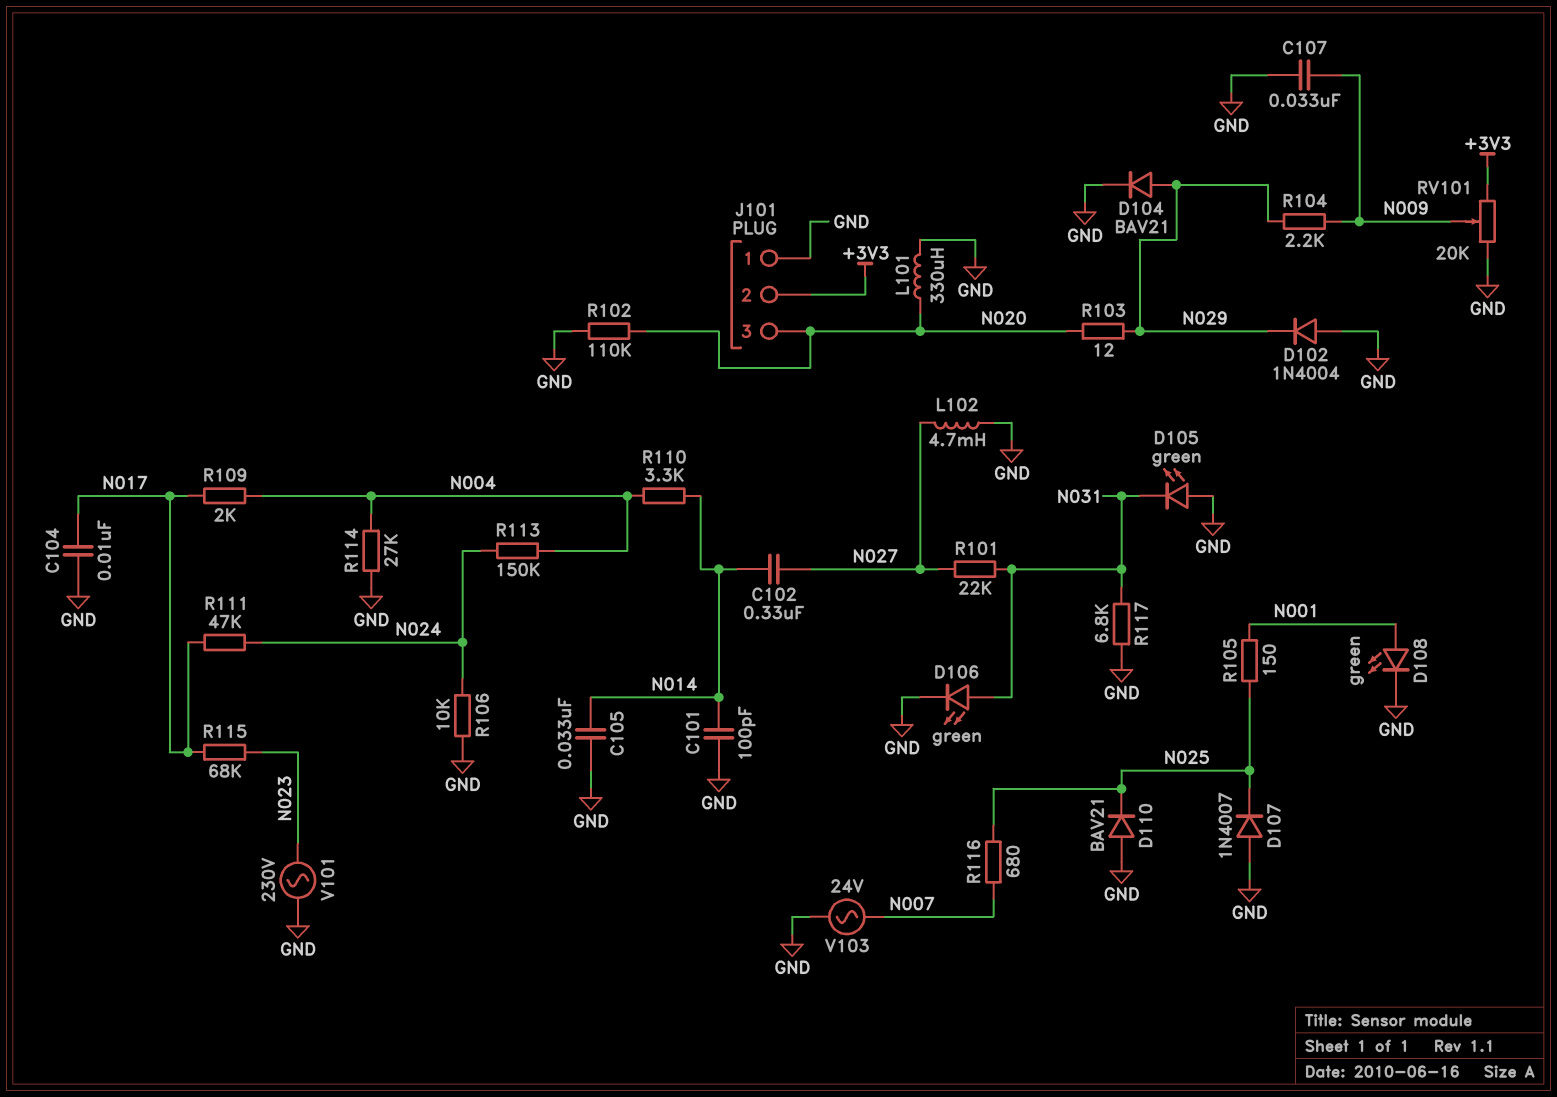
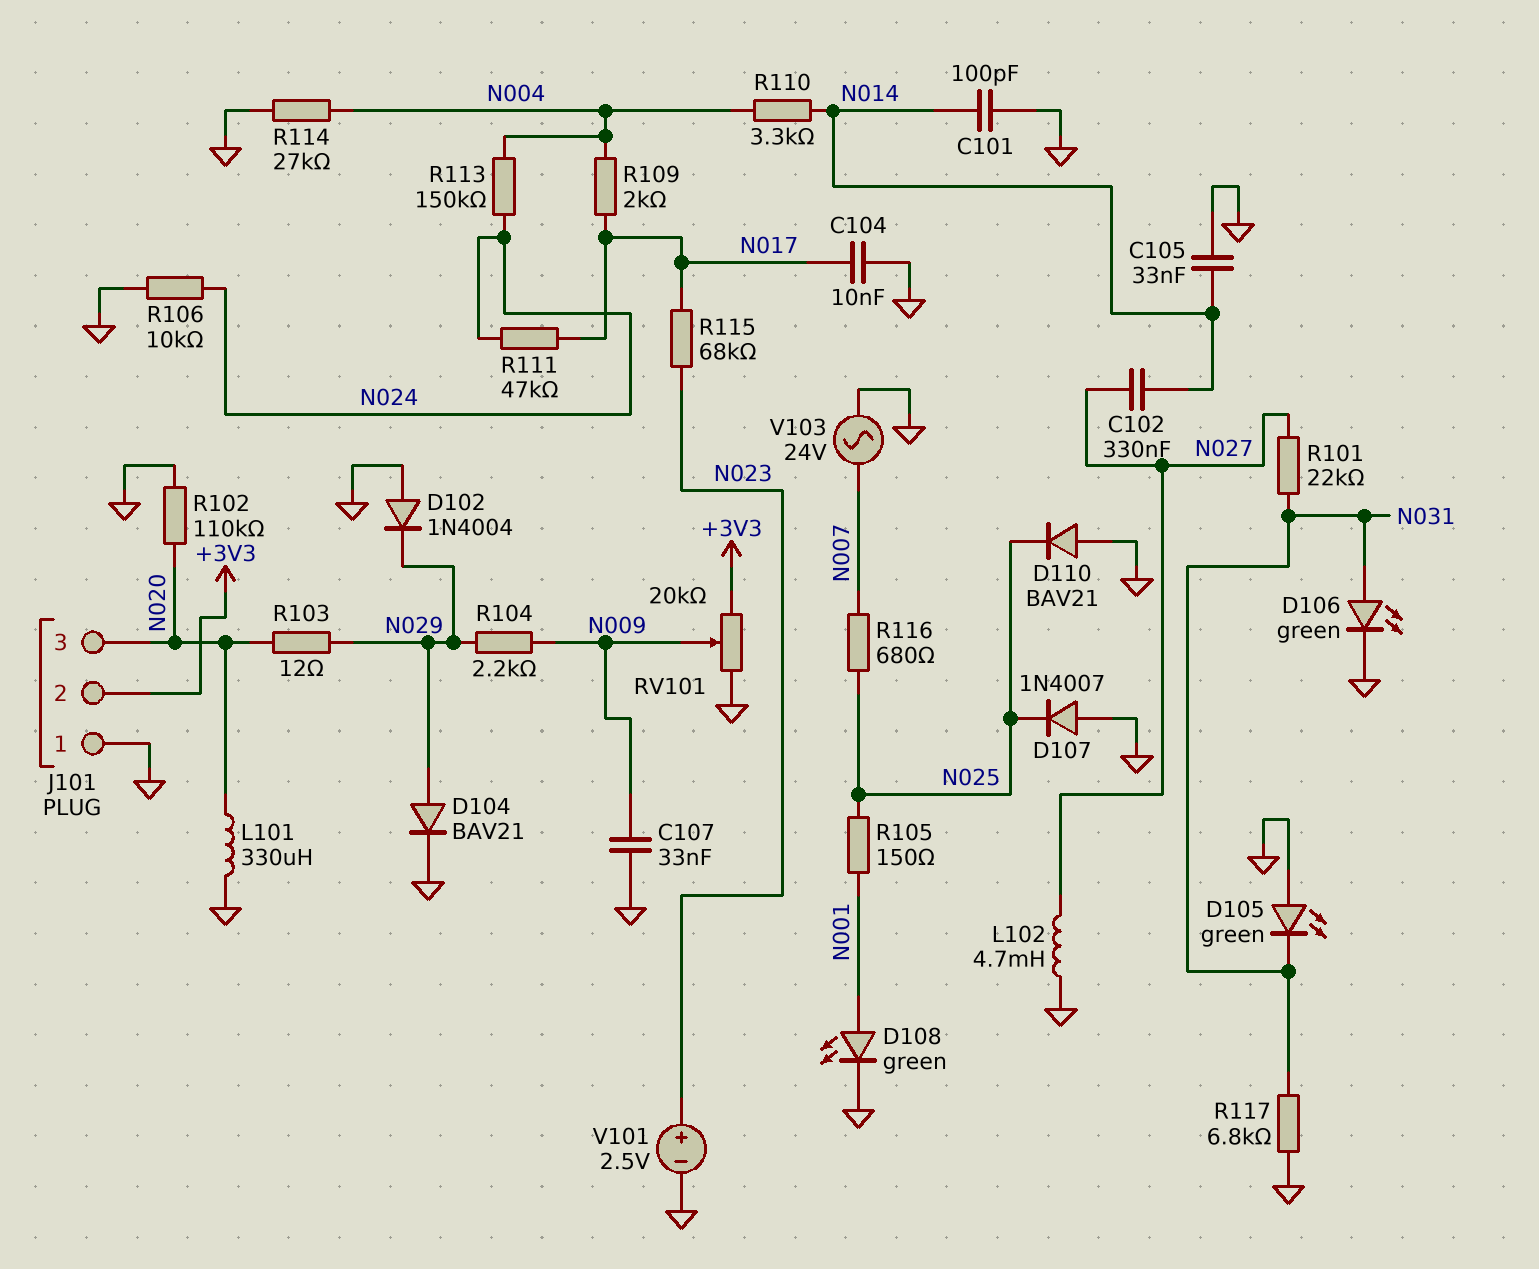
V101: AC 230V (GND, N023) -> 2.5V (plus N023, minus GND)

